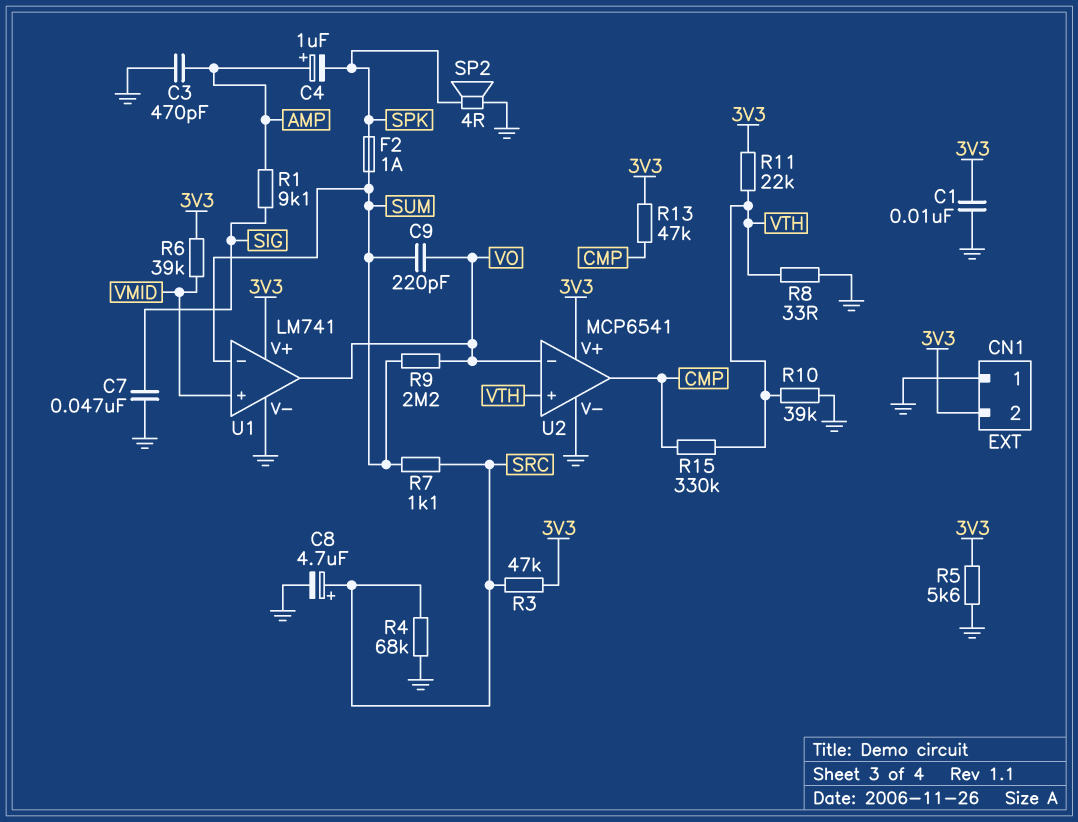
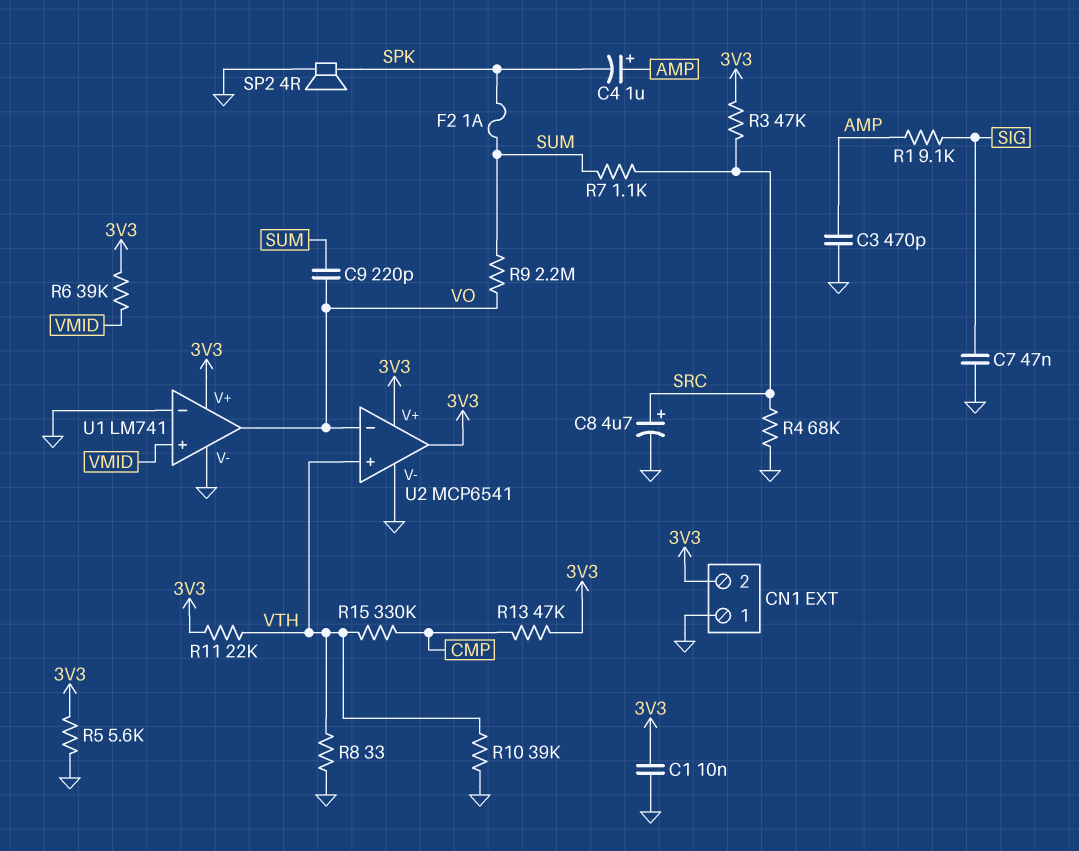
U1 pin in-: SUM -> GND
U2 pin out: CMP -> 3V3

